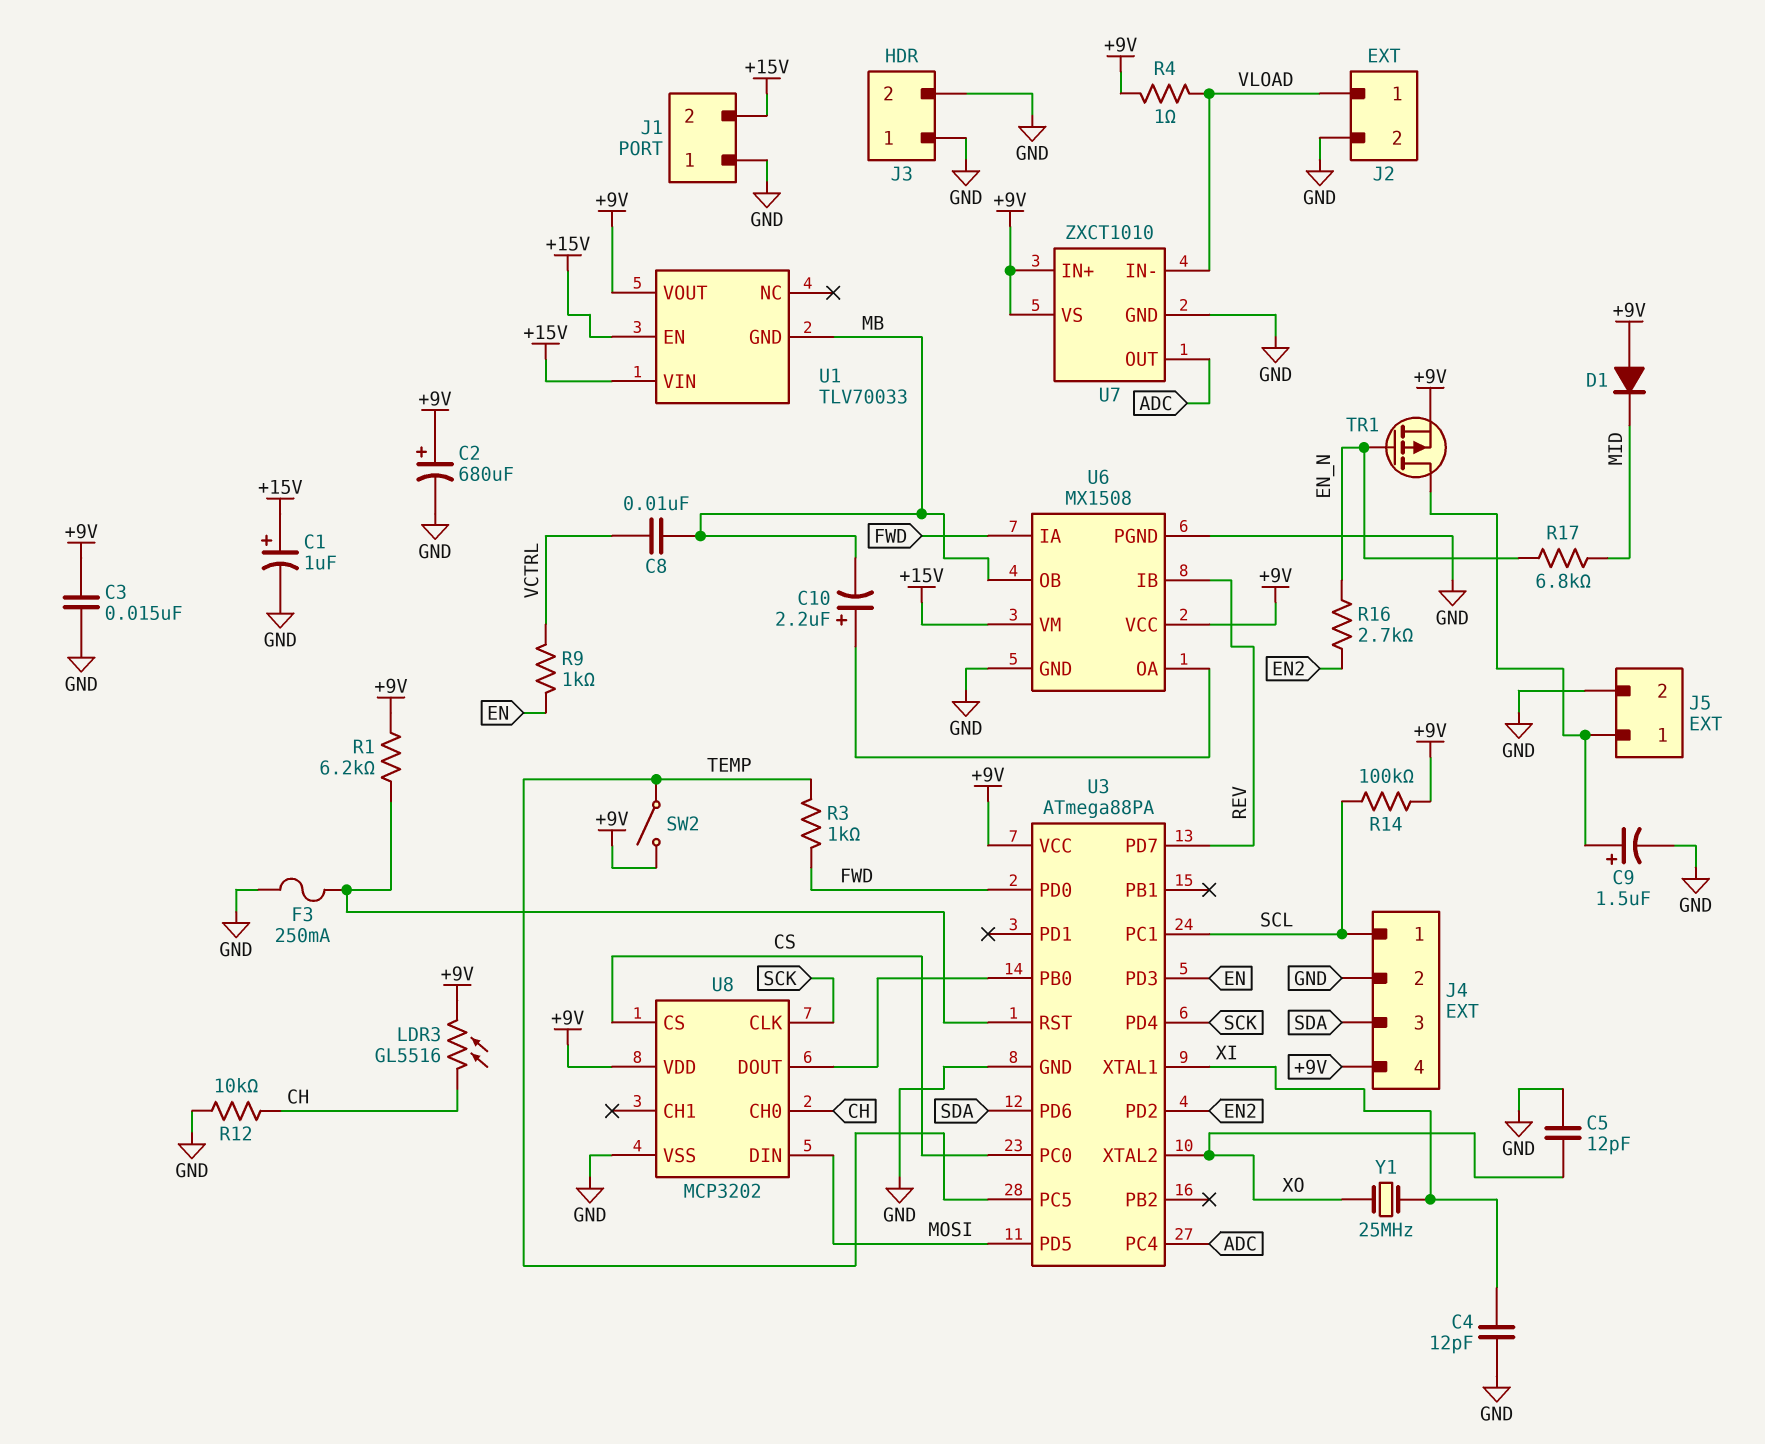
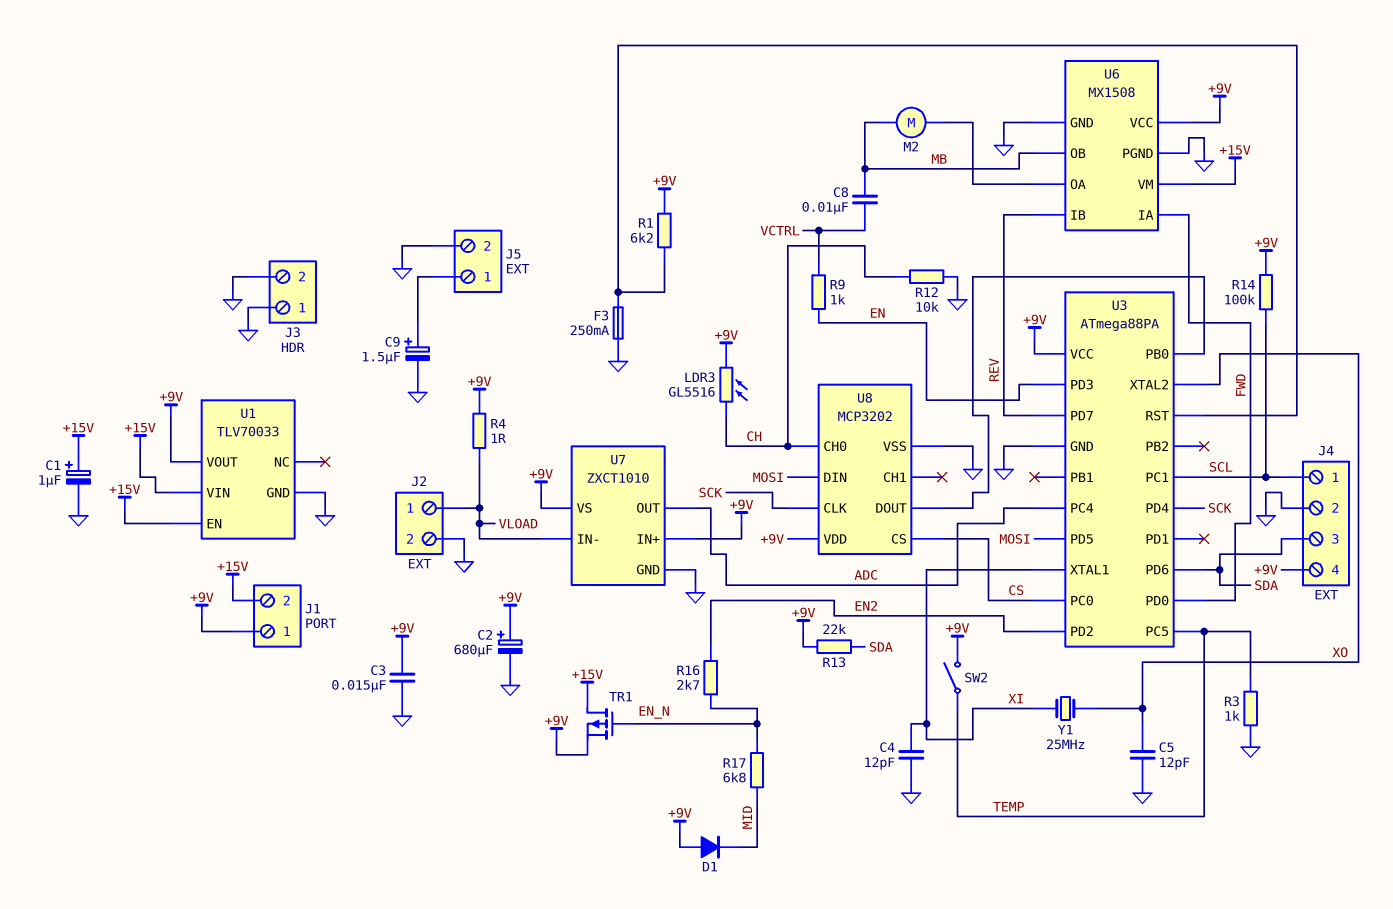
C10: 2.2uF (plus U6/OA, minus MB) -> none
J1 pin 1: GND -> +9V
M2: none -> motor (MB, U6/OA)
R3: 1k (FWD, TEMP) -> 1k (GND, TEMP)
R13: none -> 22k (+9V, SDA)
TR1: PMOS (G EN_N, D J5/1, S +9V) -> PMOS (G EN_N, D +15V, S +9V)
U1 pin GND: MB -> GND

